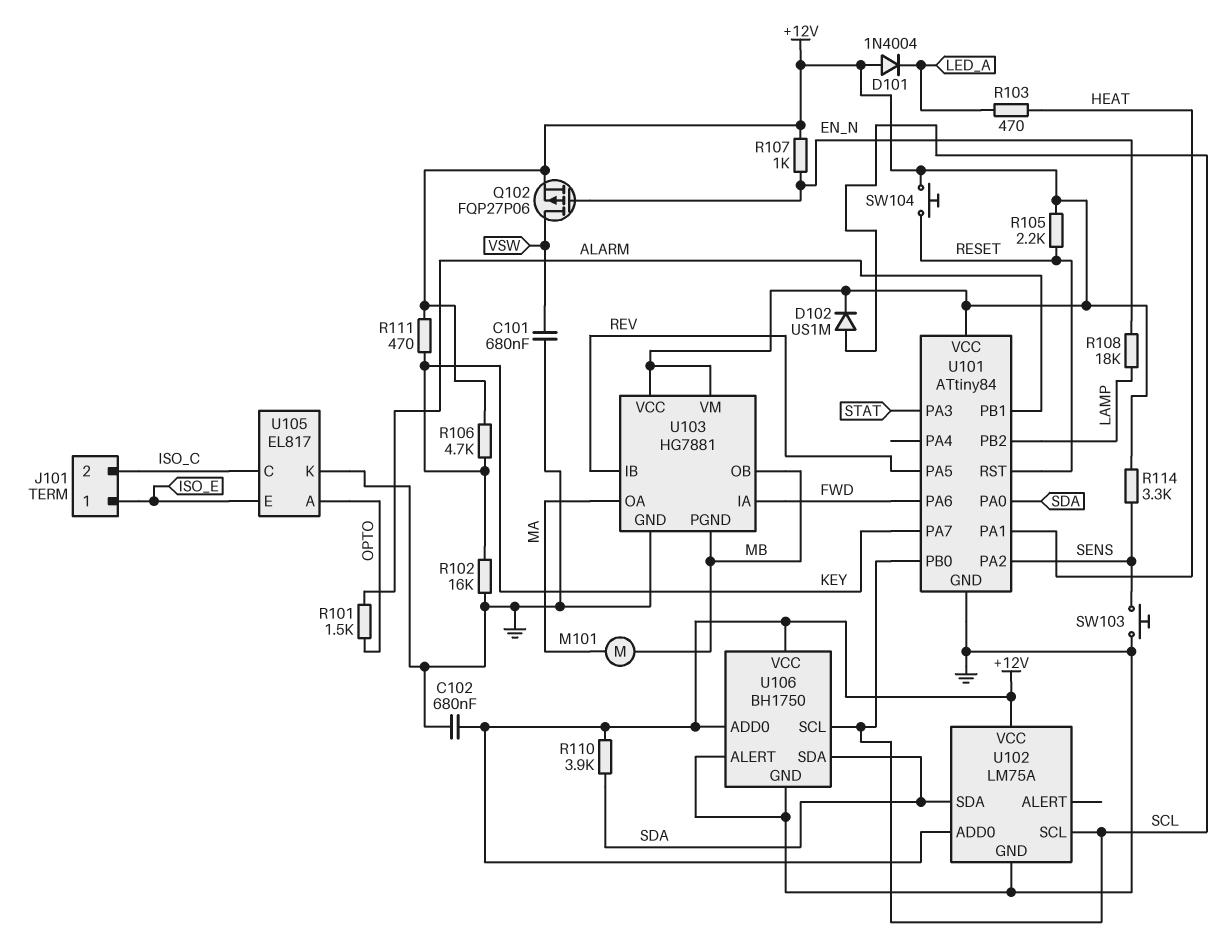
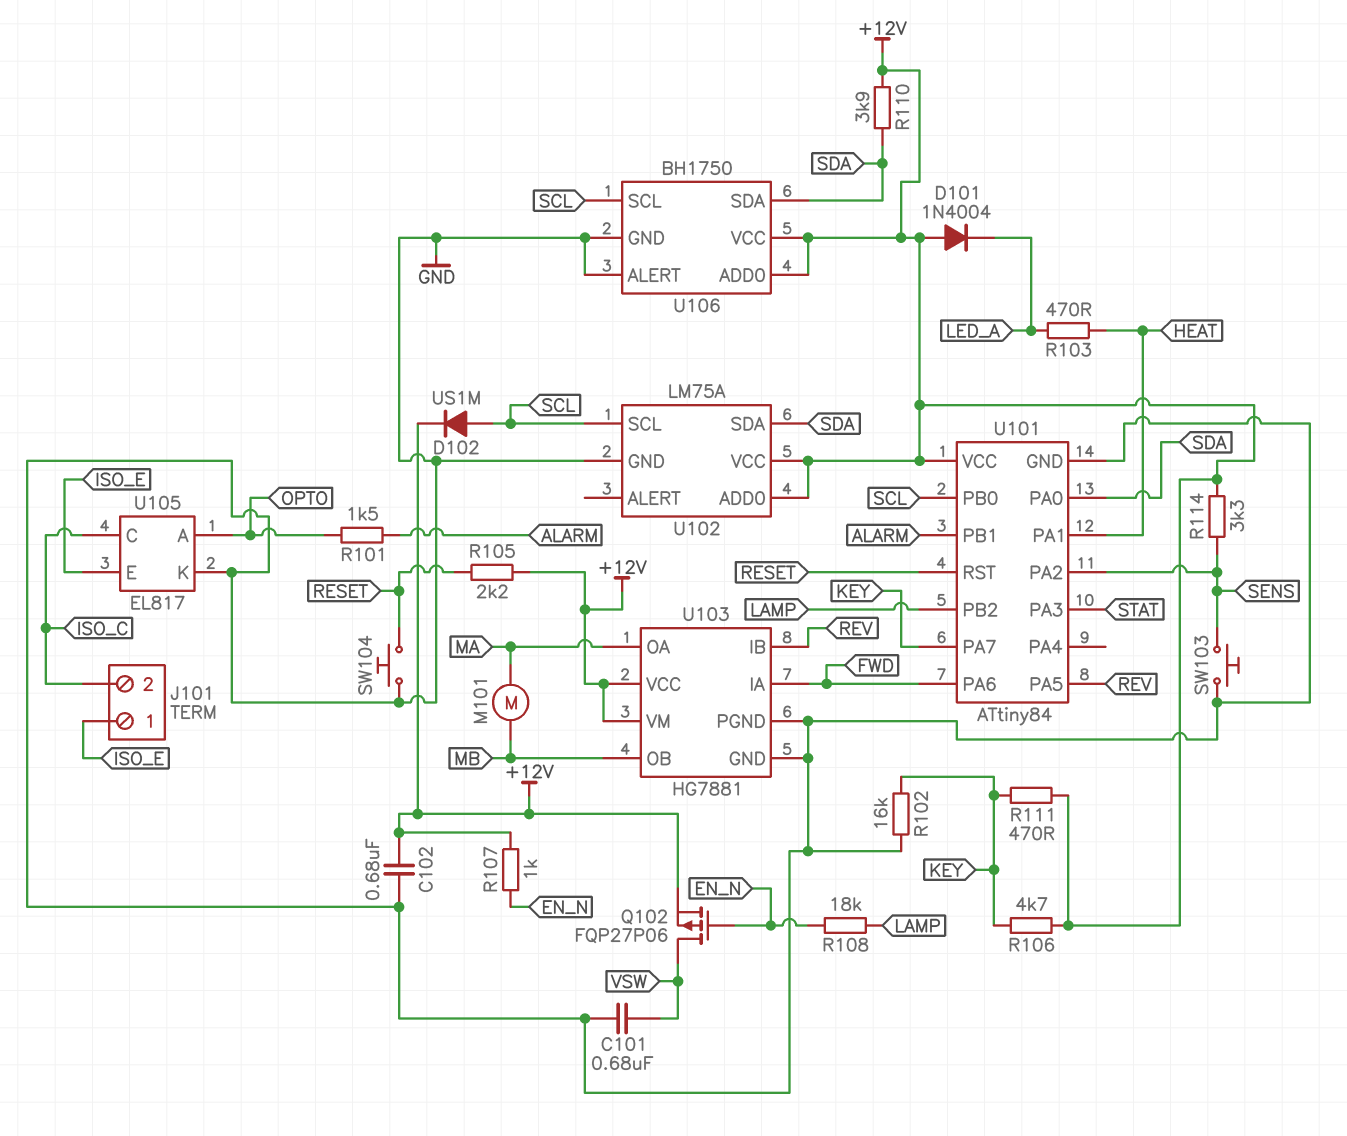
SW104: button (+12V, RESET) -> button (GND, RESET)
U103 pin PGND: MB -> GND

